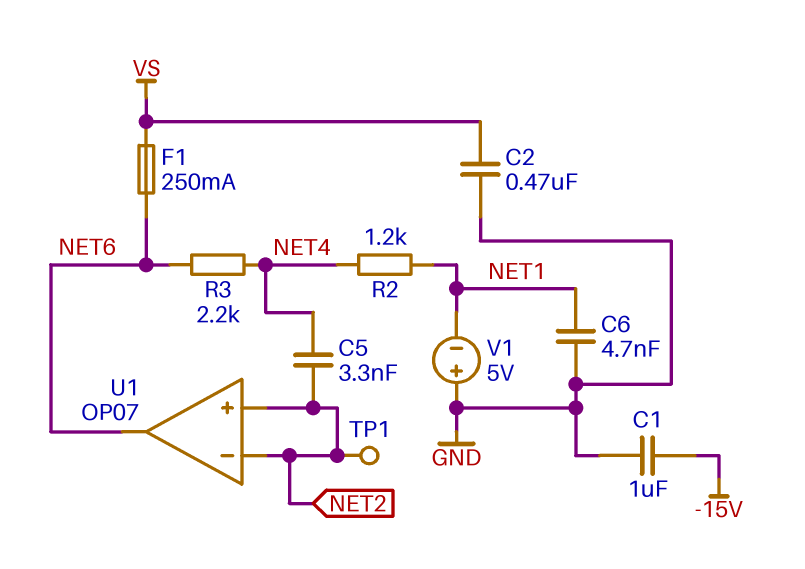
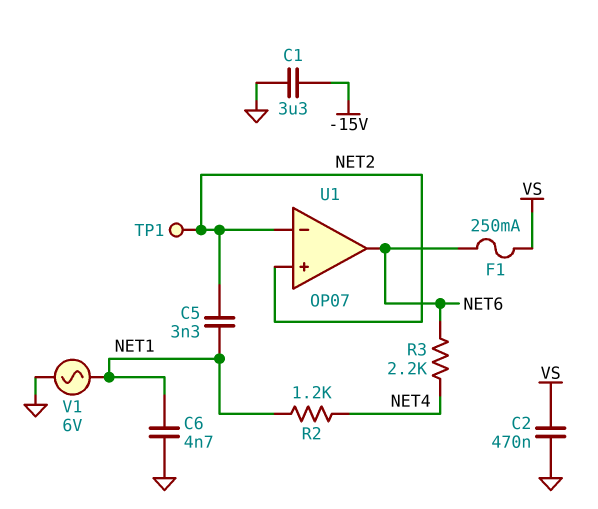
C1: 1uF (-15V, GND) -> 3.3uF (-15V, GND)
C5: 3.3nF (NET2, NET4) -> 3.3nF (NET1, NET2)
V1: 5V (plus GND, minus NET1) -> AC 6V (GND, NET1)

